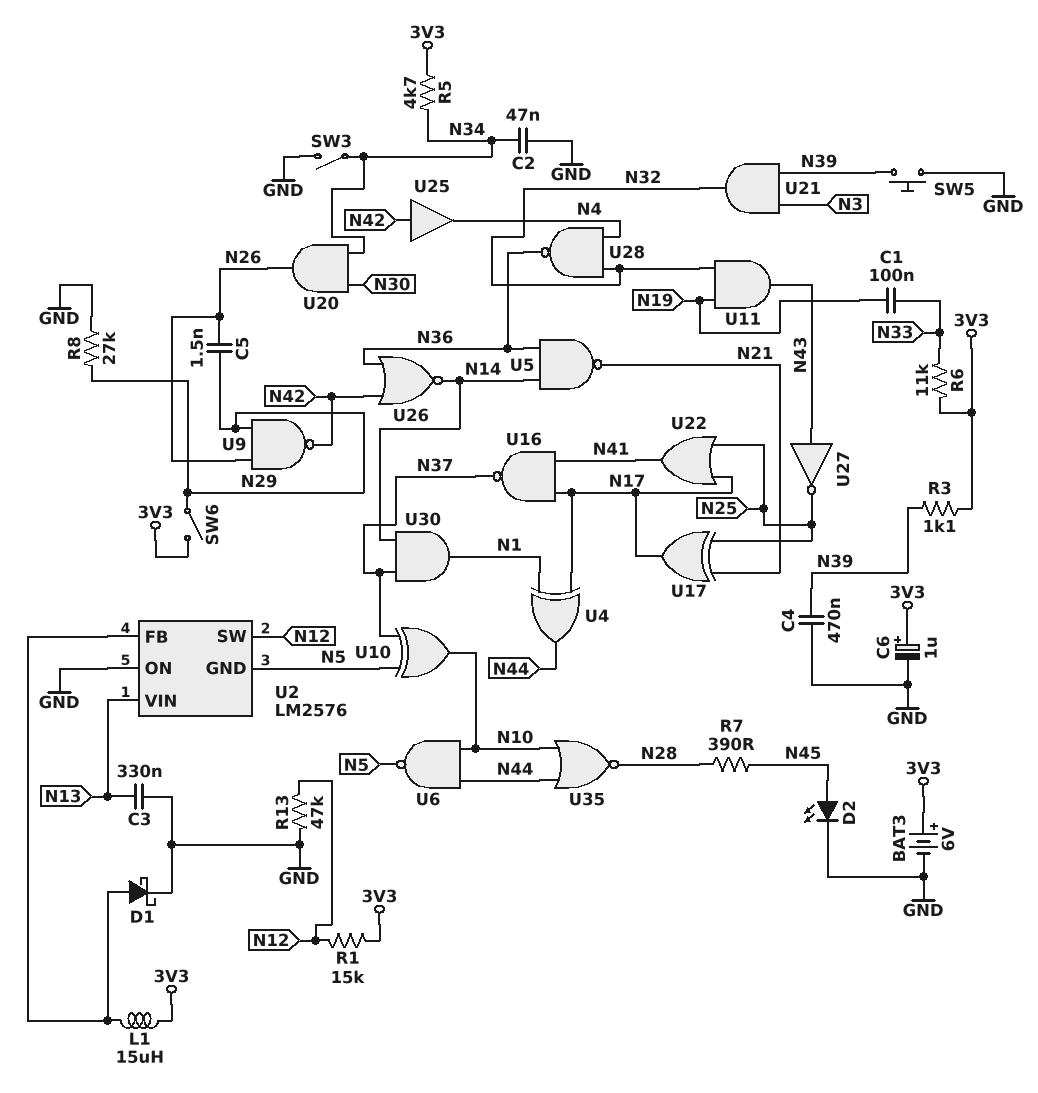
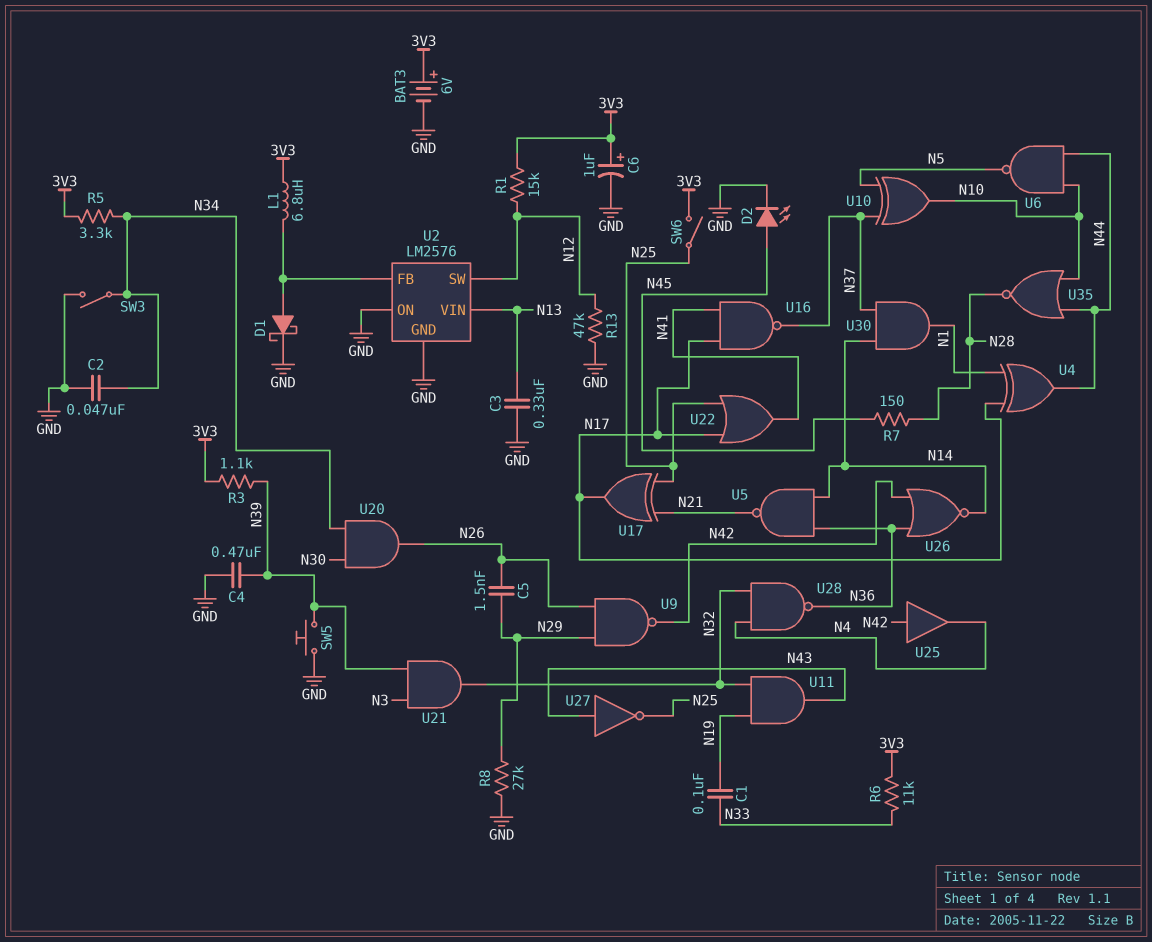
L1: 15uH (3V3, U2/FB) -> 6.8uH (3V3, U2/FB)
R5: 4.7k (3V3, N34) -> 3.3k (3V3, N34)
R7: 390 (N28, N45) -> 150 (N28, N45)
SW6: switch (3V3, N29) -> switch (3V3, N25)
U2 pin GND: N5 -> GND

